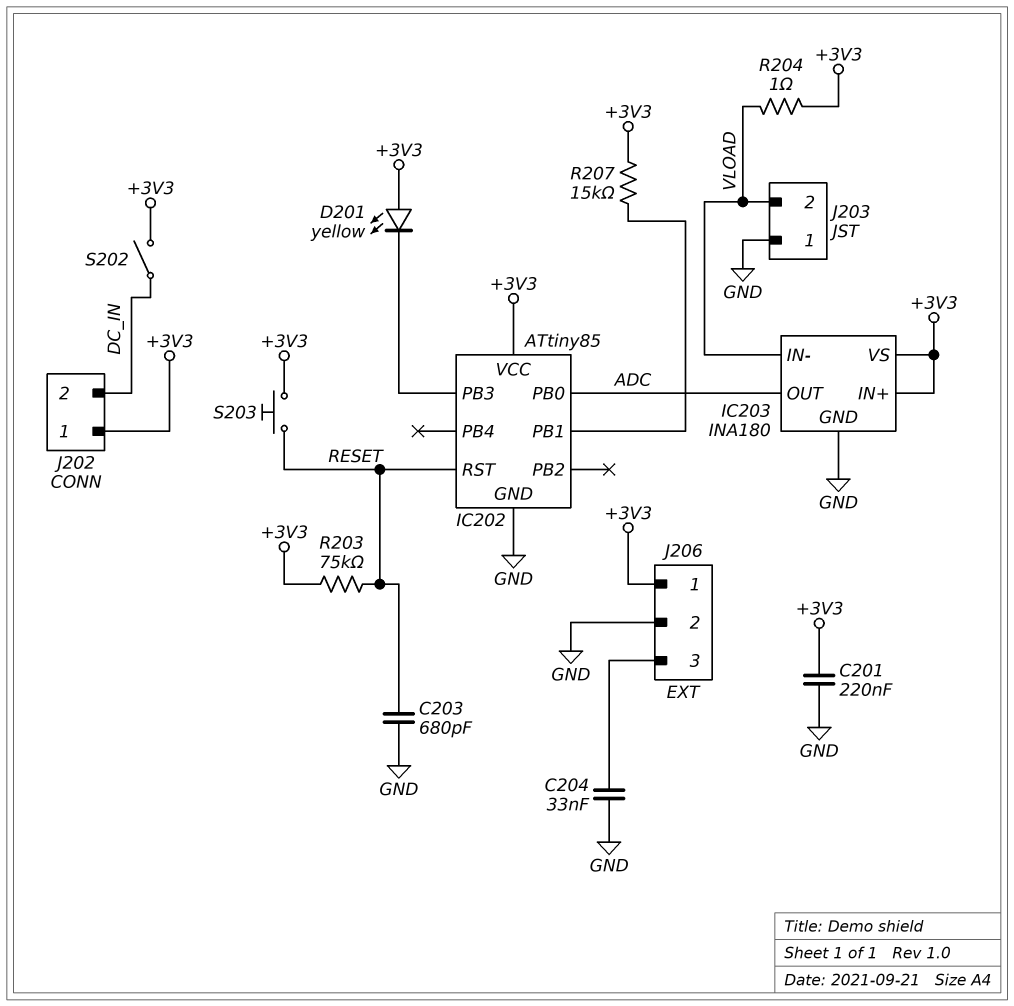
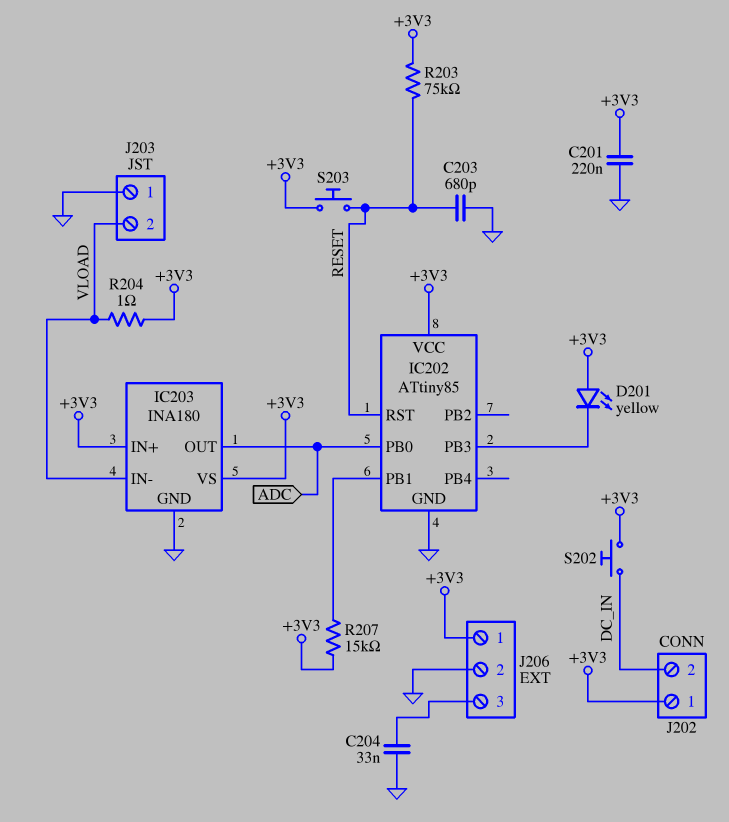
S202: switch (+3V3, DC_IN) -> button (+3V3, DC_IN)

